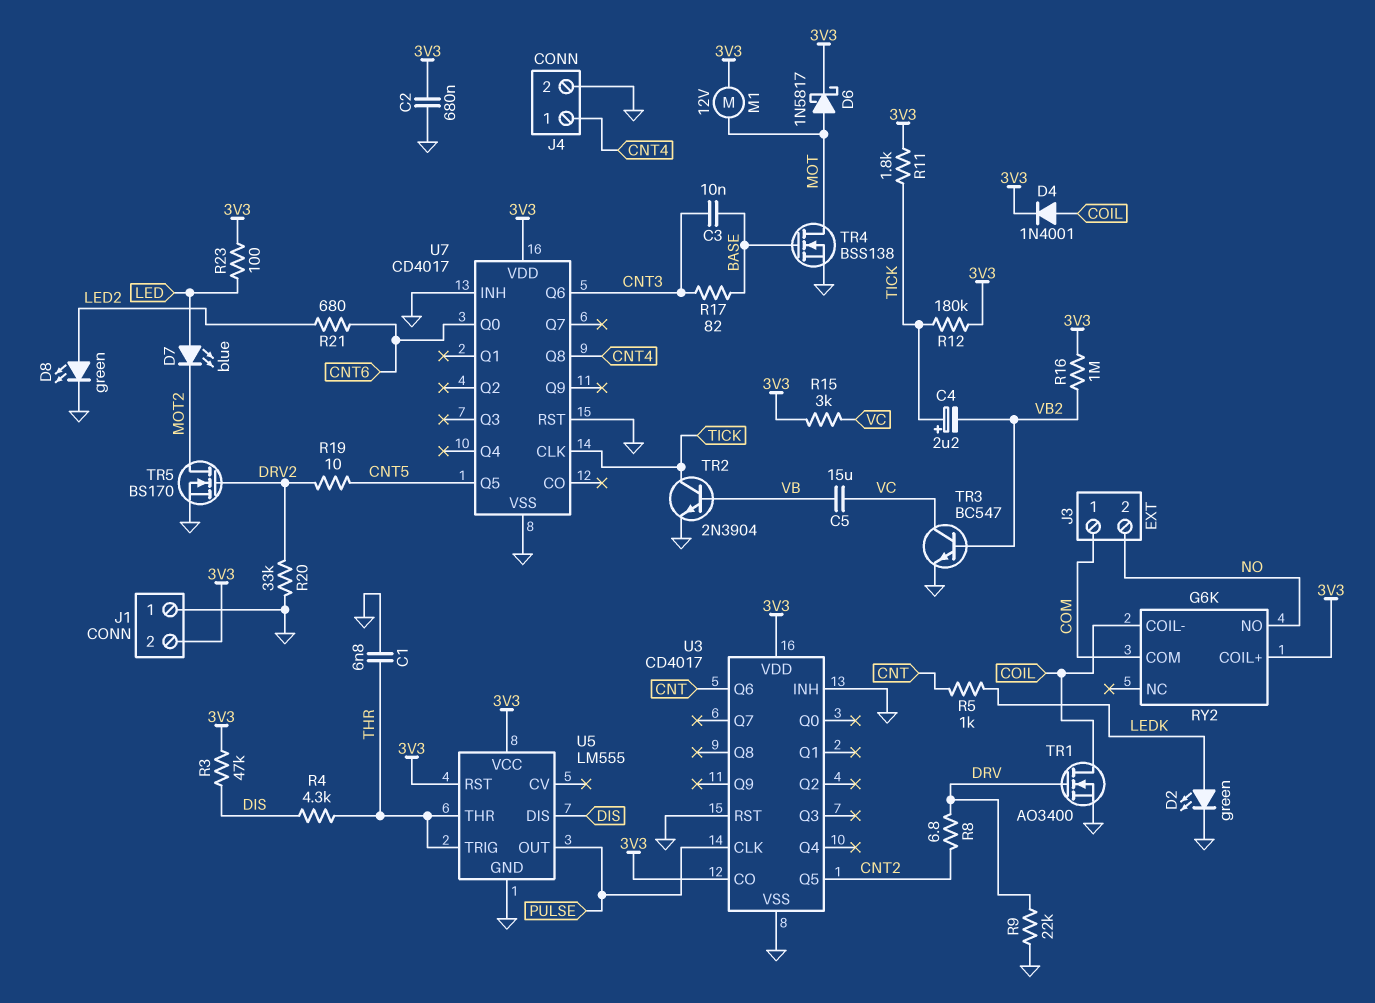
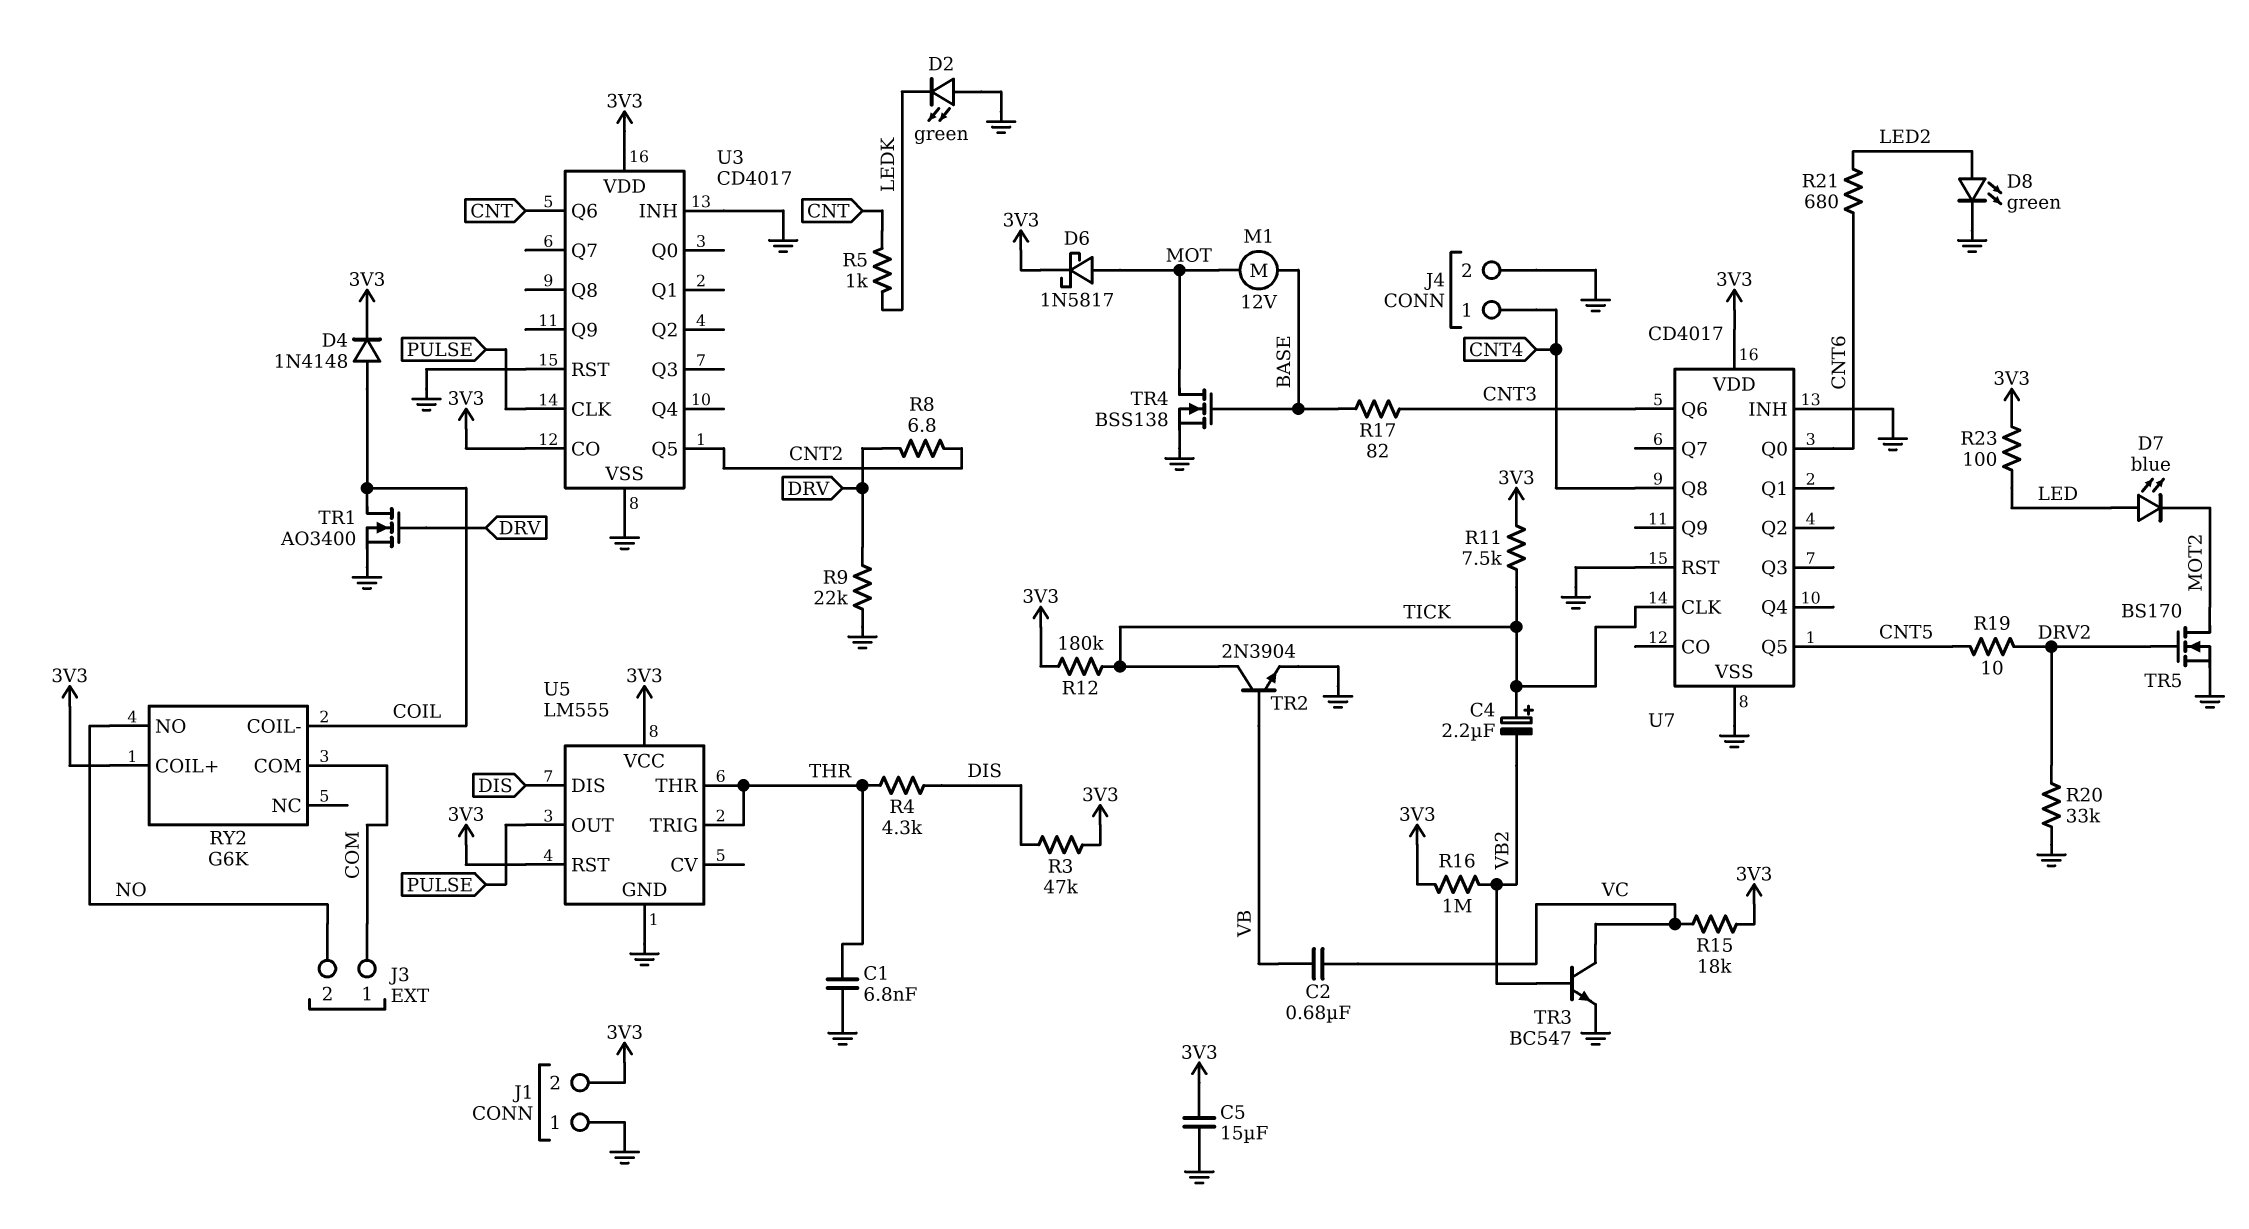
C2: 680nF (3V3, GND) -> 680nF (VB, VC)
C3: 10nF (BASE, CNT3) -> none
C5: 15uF (VB, VC) -> 15uF (3V3, GND)
D2: LED green (A LEDK, K GND) -> LED green (A GND, K LEDK)
D4: diode 1N4001 (A COIL, K 3V3) -> diode 1N4148 (A COIL, K 3V3)
M1: motor 12V (3V3, MOT) -> motor 12V (BASE, MOT)
R11: 1.8k (3V3, TICK) -> 7.5k (3V3, TICK)
R15: 3k (3V3, VC) -> 18k (3V3, VC)

